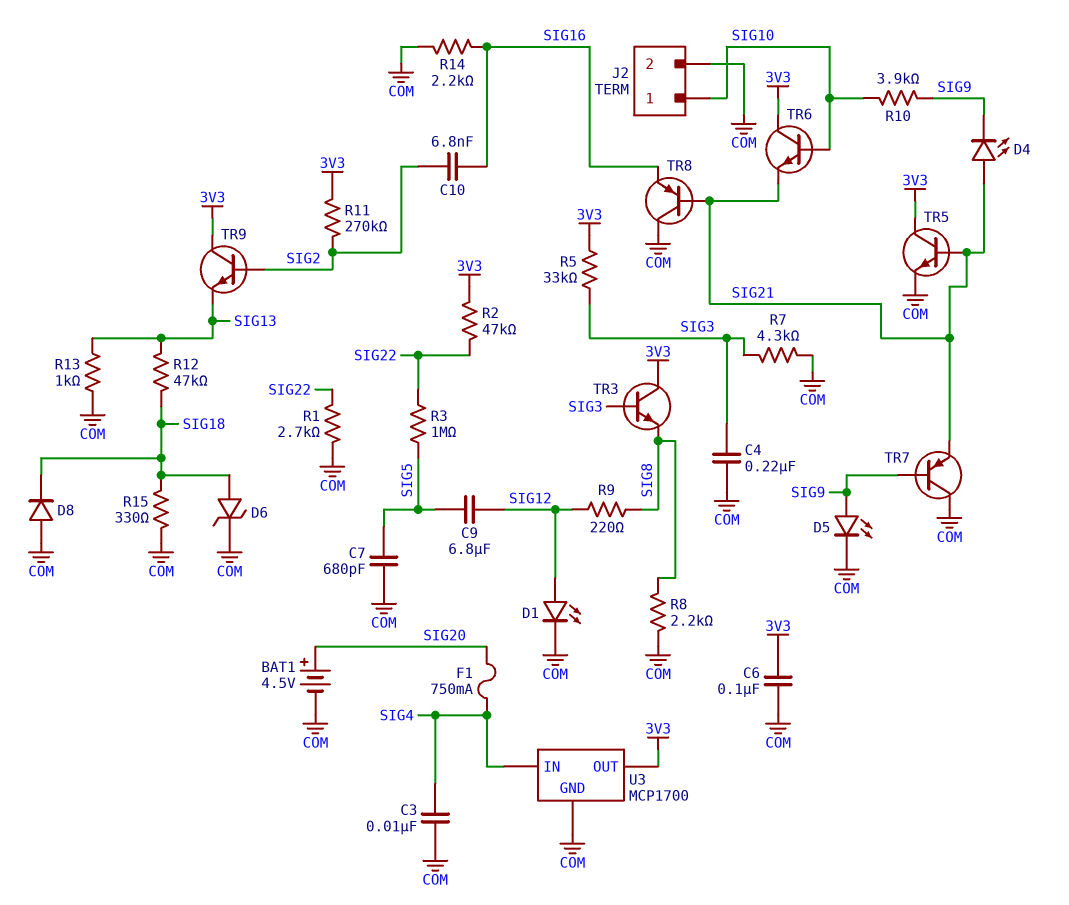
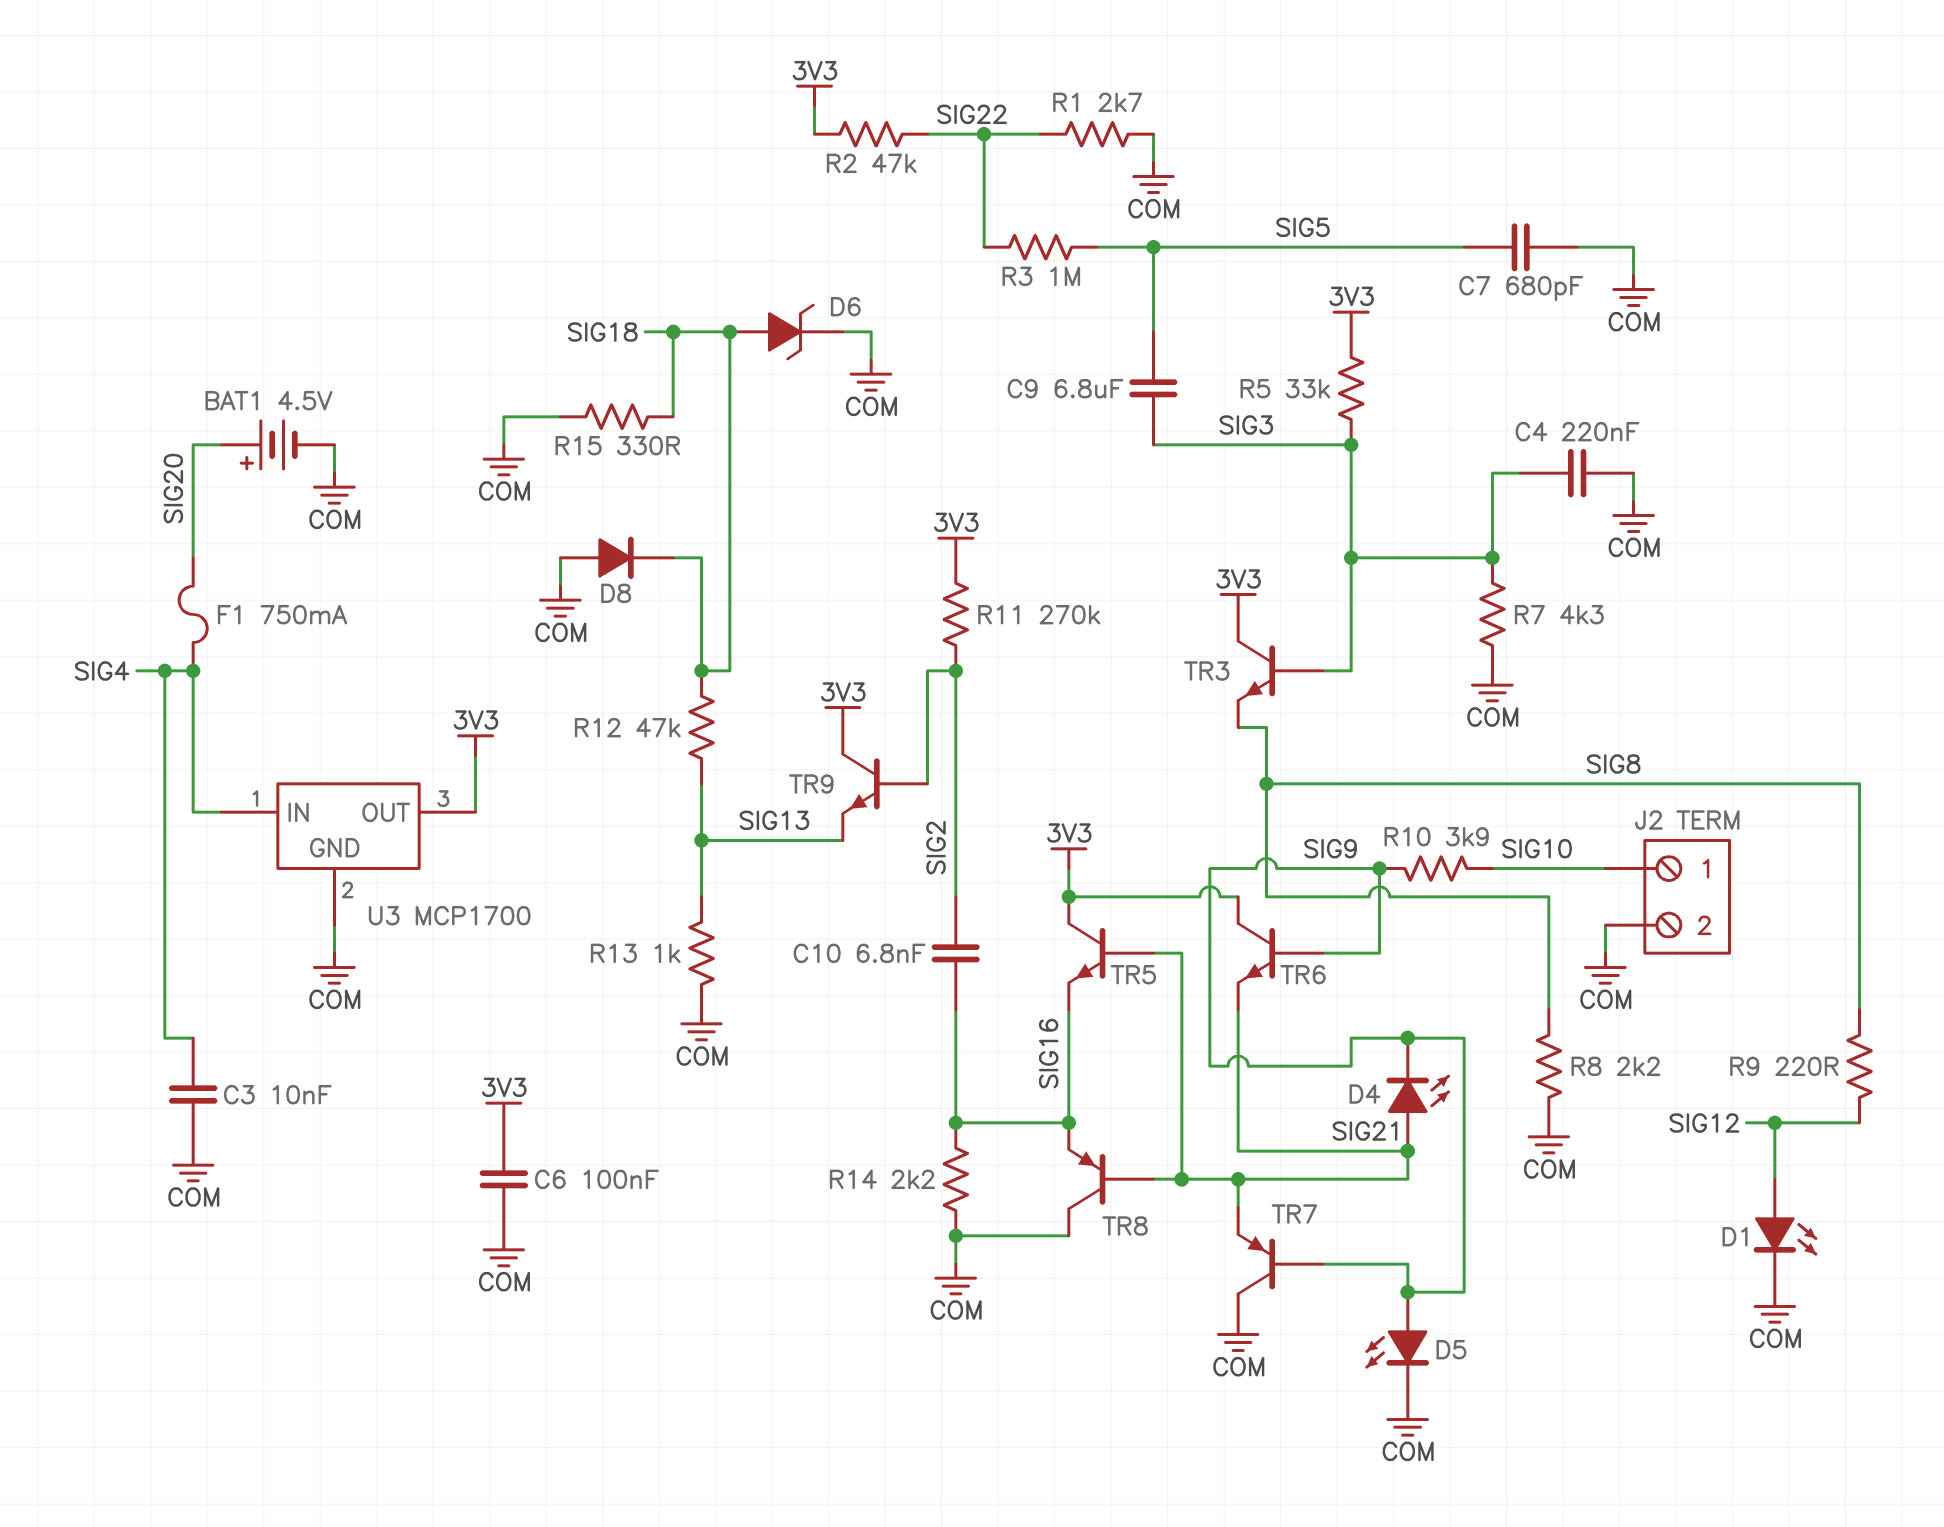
C9: 6.8uF (SIG5, SIG12) -> 6.8uF (SIG3, SIG5)
TR5: NPN (B SIG21, C 3V3, E COM) -> NPN (B SIG21, C 3V3, E SIG16)
TR6: NPN (B SIG10, C 3V3, E SIG21) -> NPN (B SIG9, C 3V3, E SIG21)

